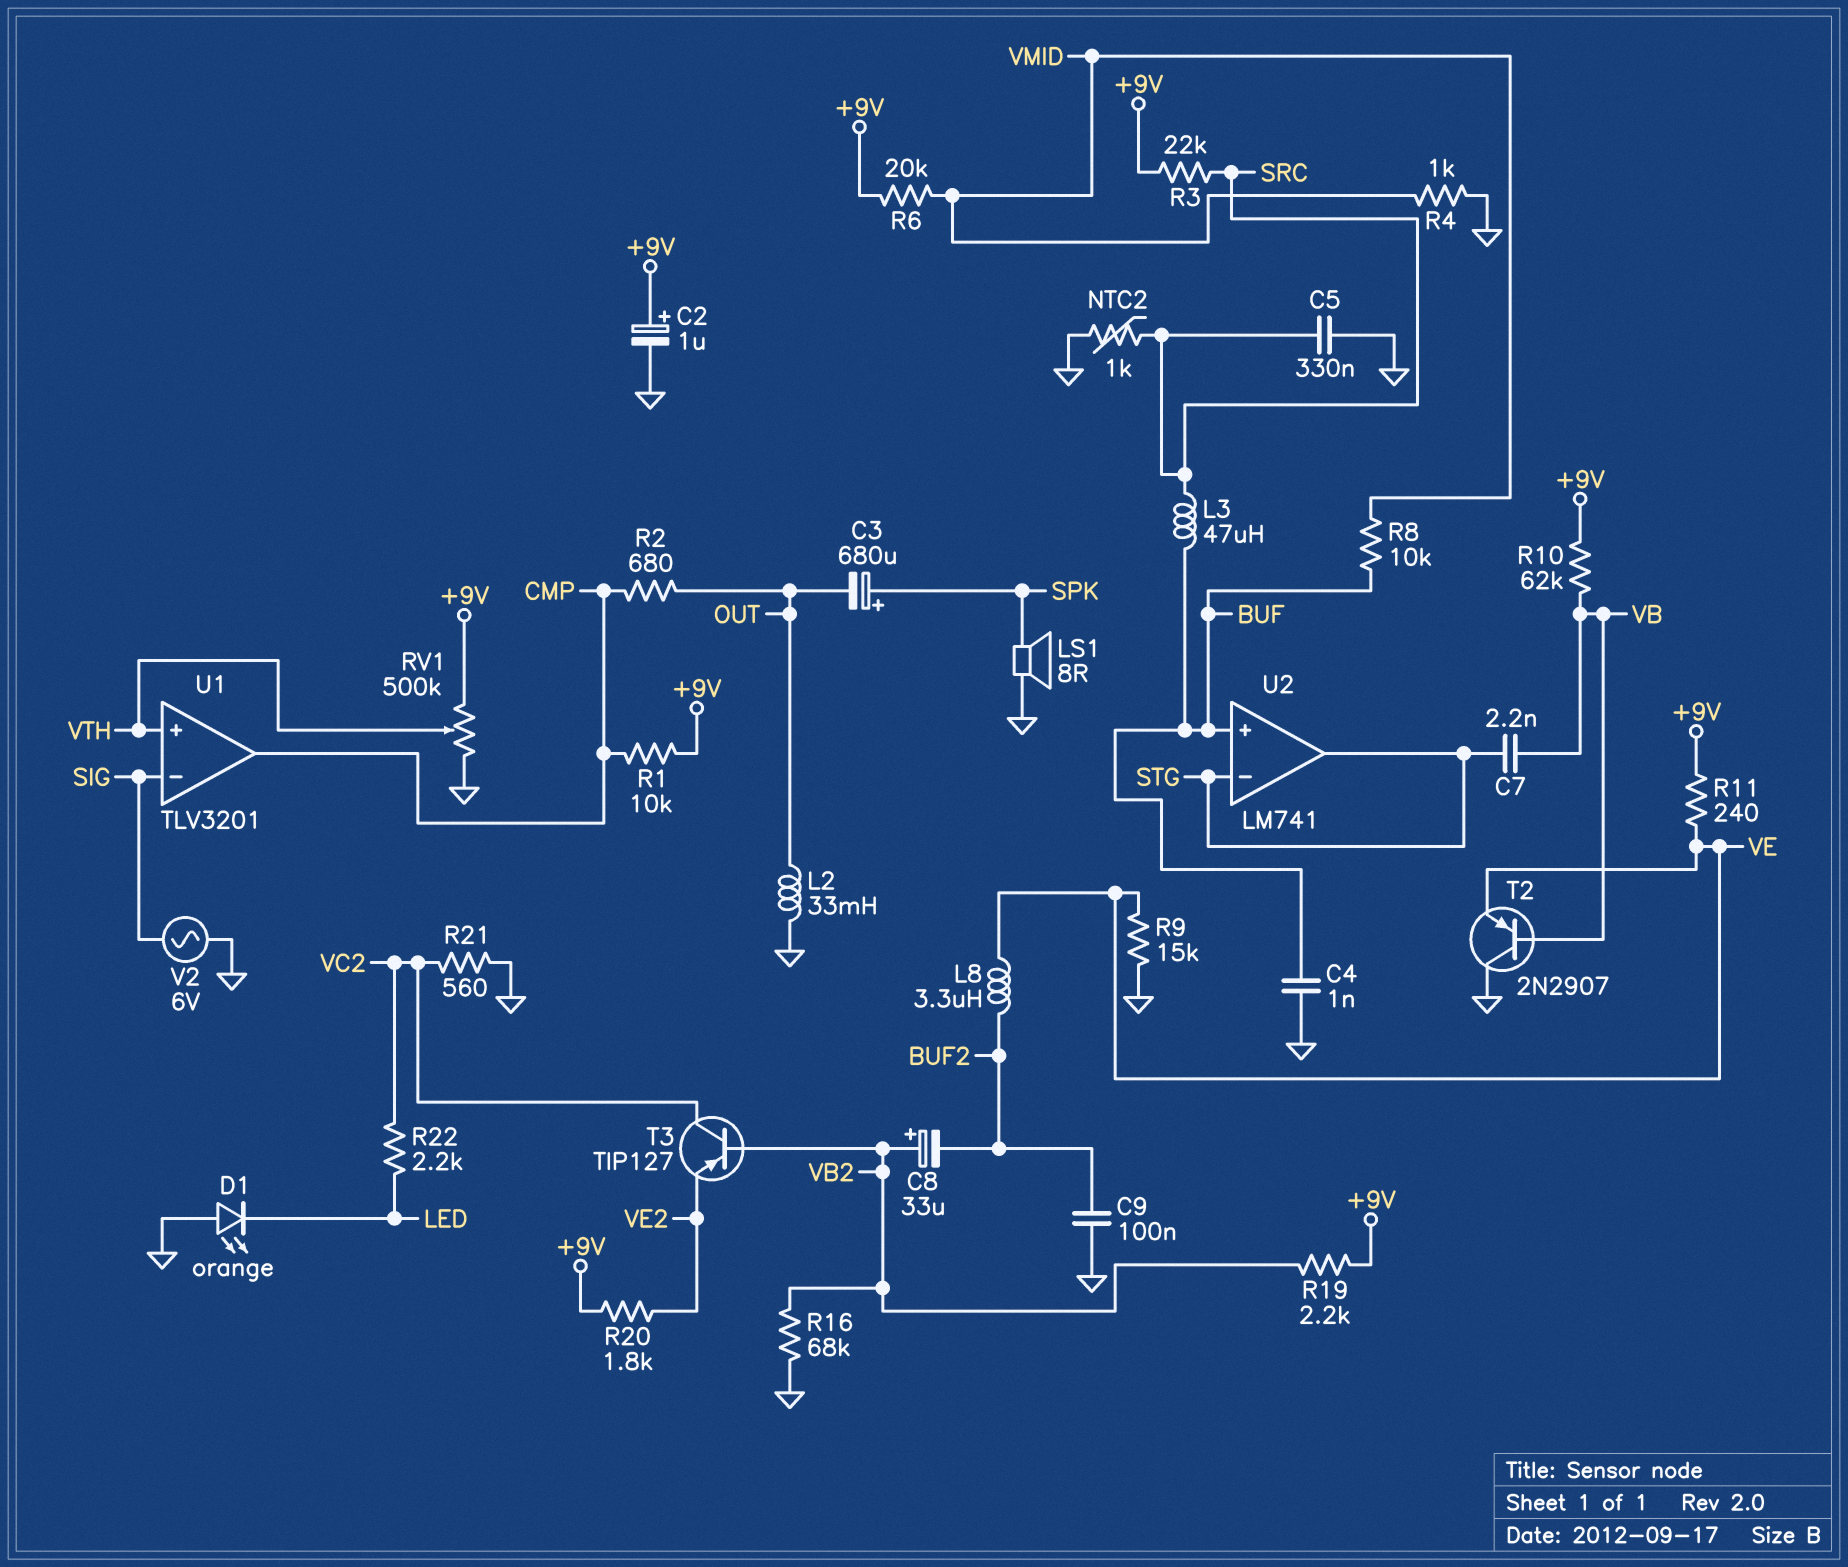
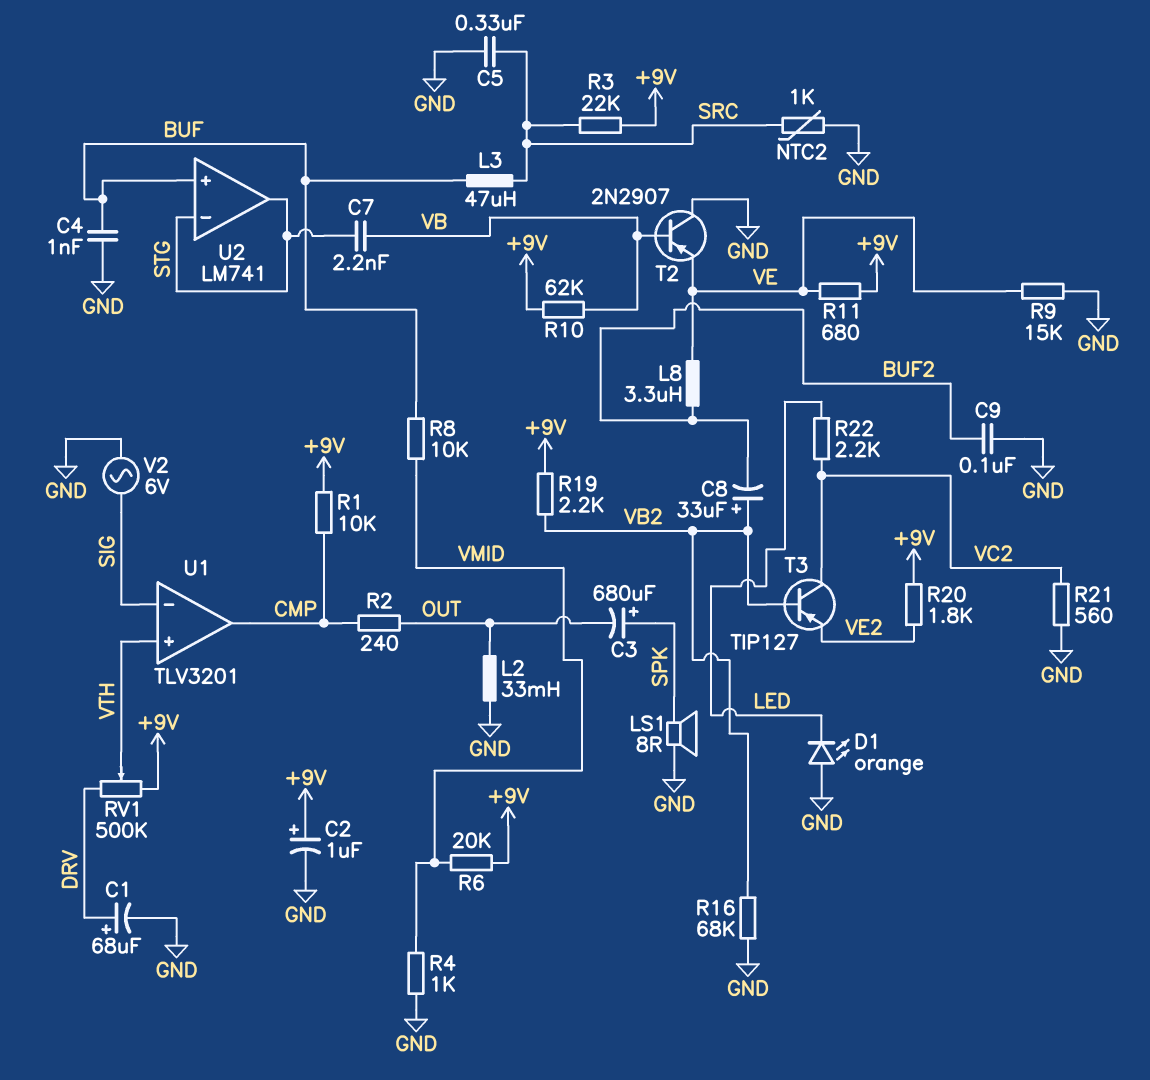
C1: none -> 68uF (plus DRV, minus GND)
R2: 680 (CMP, OUT) -> 240 (CMP, OUT)
R11: 240 (+9V, VE) -> 680 (+9V, VE)
RV1: 500k (+9V, GND, wiper VTH) -> 500k (+9V, DRV, wiper VTH)

